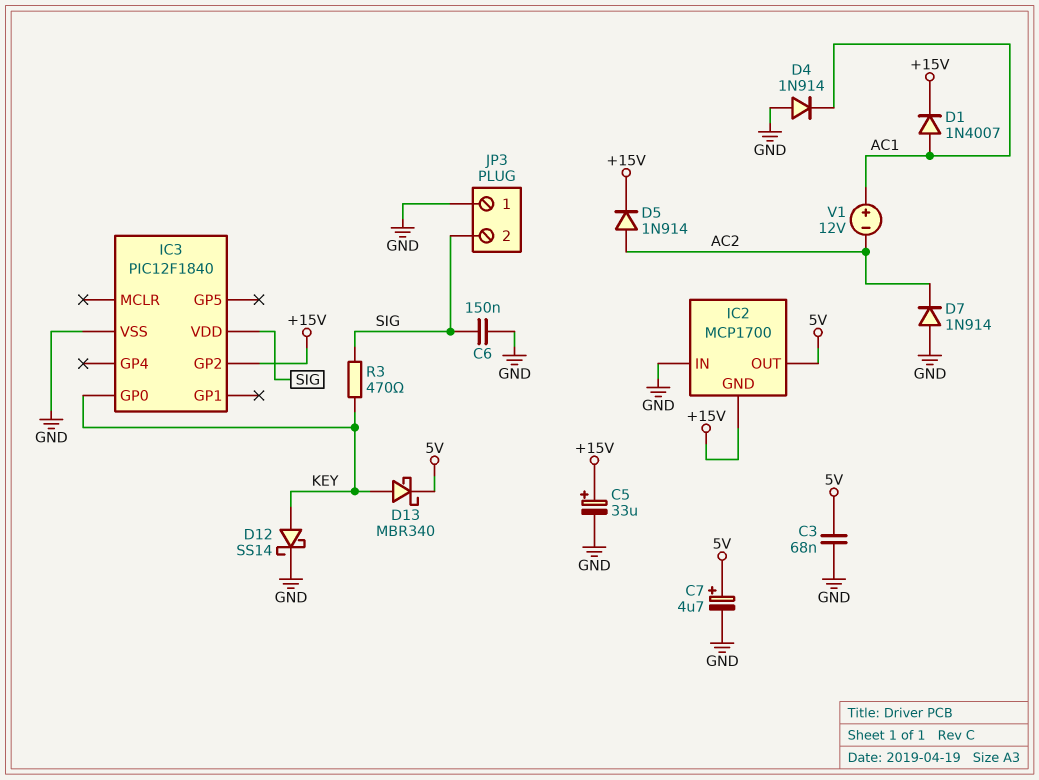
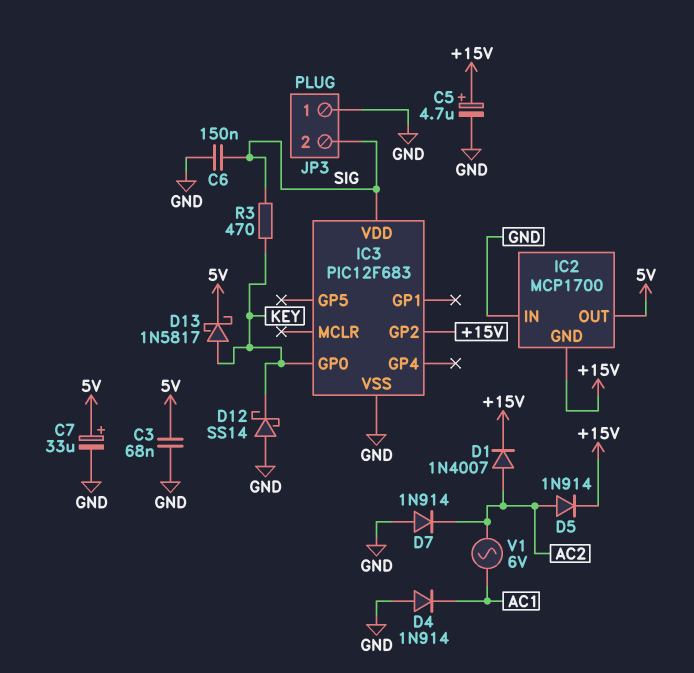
C5: 33uF (plus +15V, minus GND) -> 4.7uF (plus +15V, minus GND)
C7: 4.7uF (plus 5V, minus GND) -> 33uF (plus 5V, minus GND)
D1: diode 1N4007 (A AC1, K +15V) -> diode 1N4007 (A AC2, K +15V)
D12: schottky SS14 (A KEY, K GND) -> schottky SS14 (A GND, K KEY)
D13: schottky MBR340 (A KEY, K 5V) -> schottky 1N5817 (A KEY, K 5V)
IC3: PIC12F1840 -> PIC12F683
V1: 12V (plus AC1, minus AC2) -> AC 6V (AC1, AC2)

